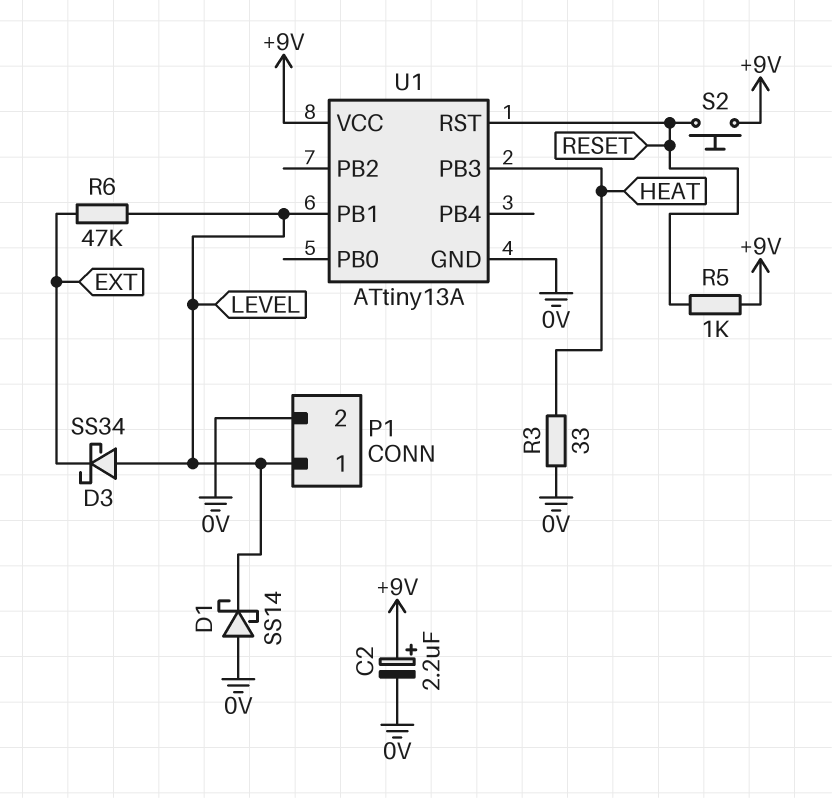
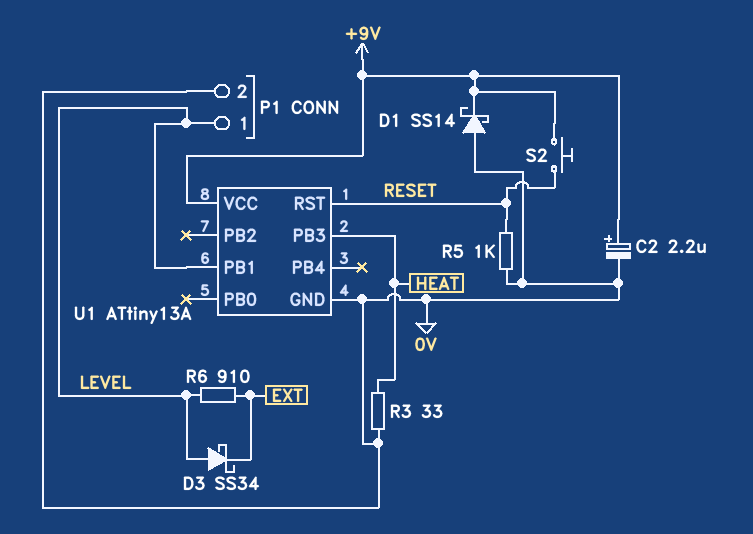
D1: schottky SS14 (A 0V, K LEVEL) -> schottky SS14 (A 0V, K +9V)
R5: 1k (+9V, RESET) -> 1k (0V, RESET)
R6: 47k (EXT, LEVEL) -> 910 (EXT, LEVEL)

